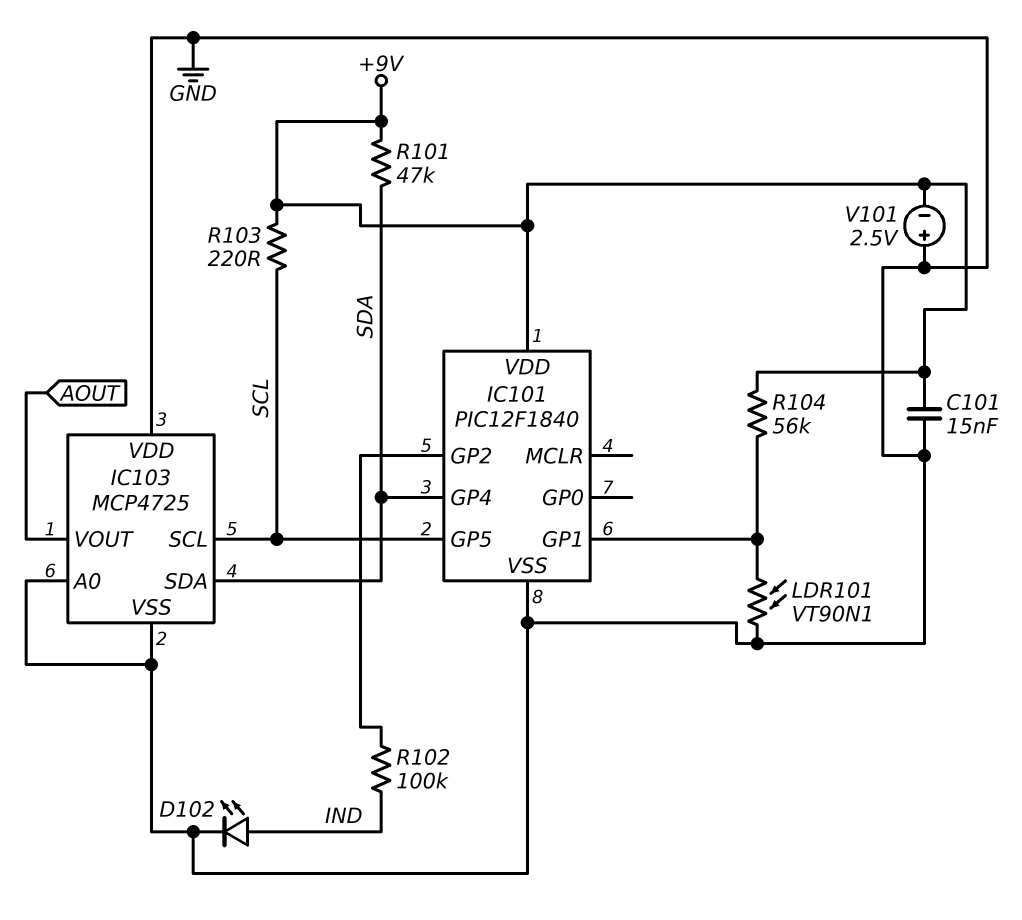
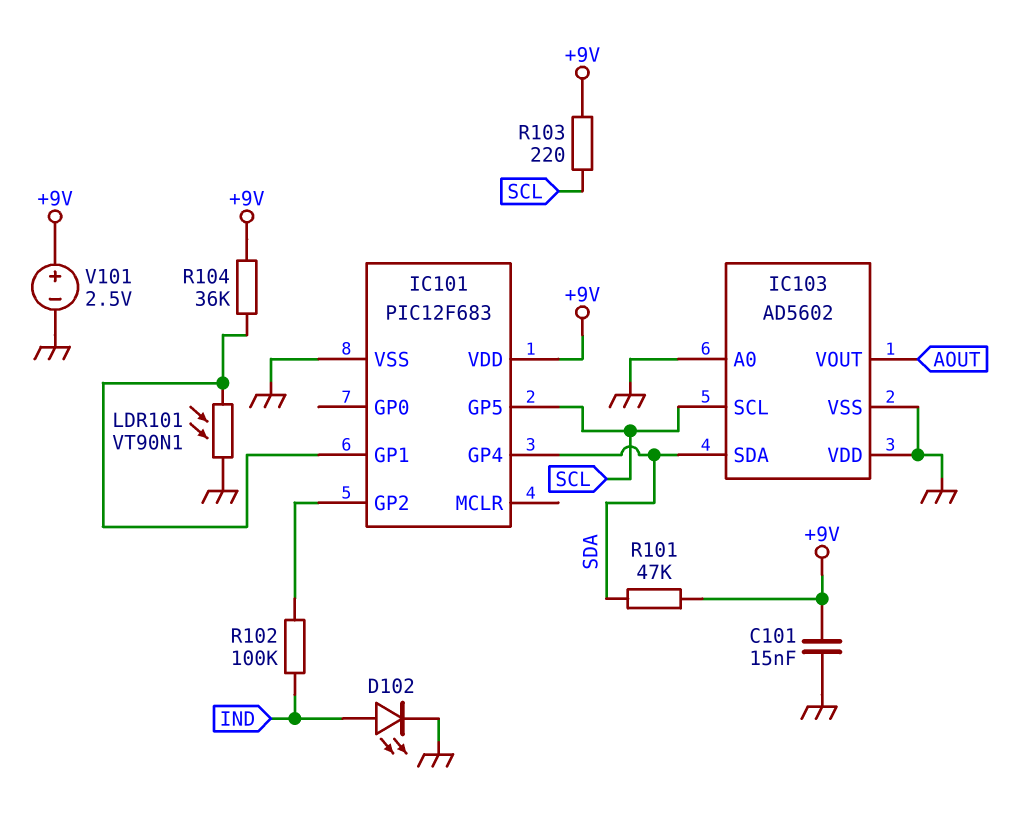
IC101: PIC12F1840 -> PIC12F683
IC103: MCP4725 -> AD5602
R104: 56k (+9V, IC101/GP1) -> 36k (+9V, IC101/GP1)
V101: 2.5V (plus GND, minus +9V) -> 2.5V (plus +9V, minus GND)

